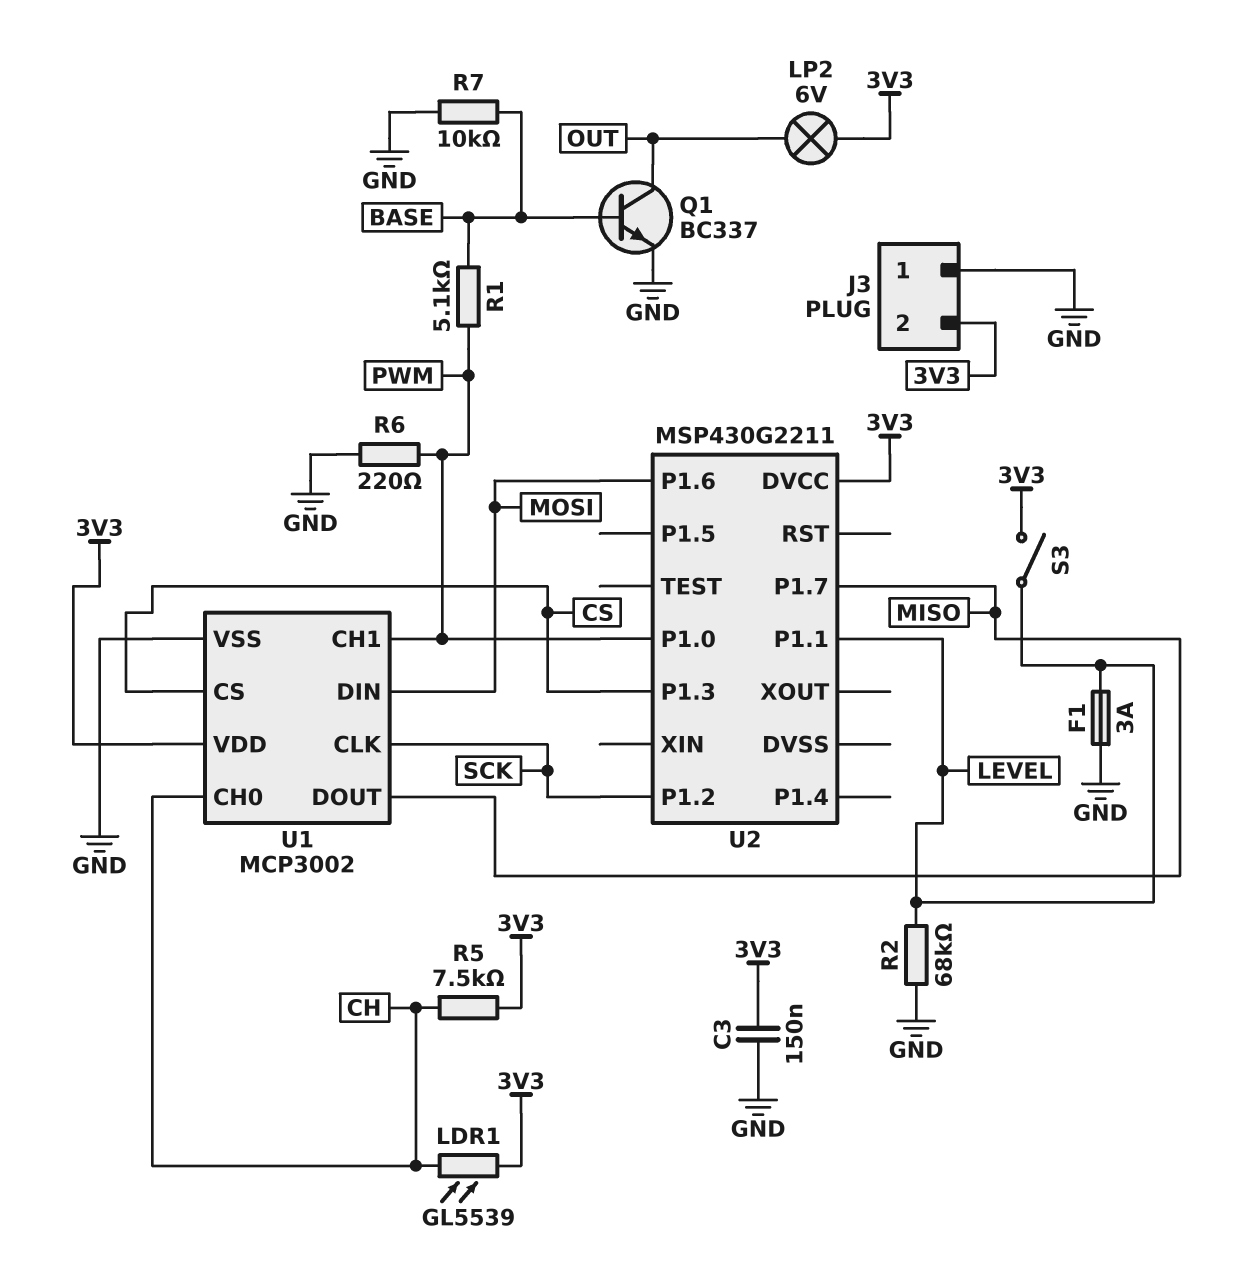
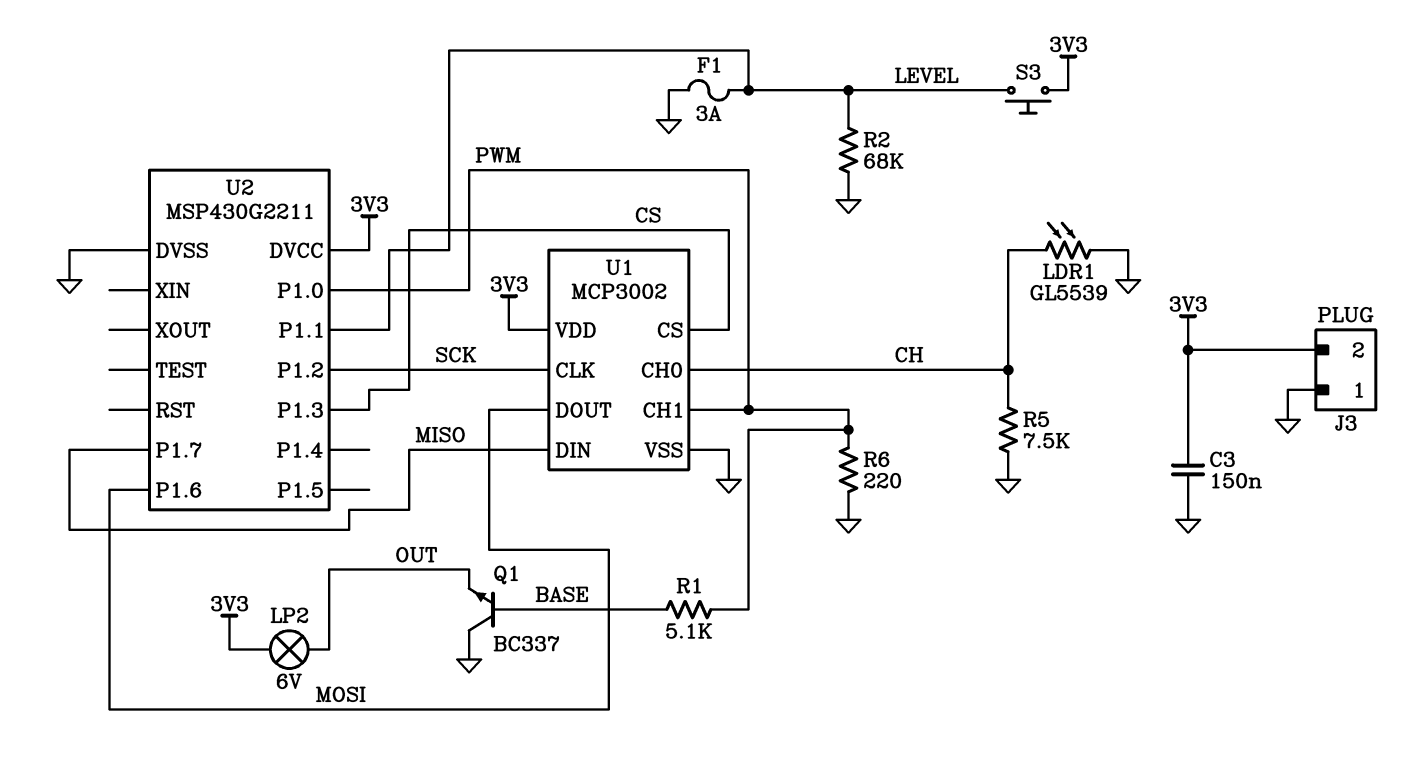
LDR1: GL5539 (3V3, CH) -> GL5539 (CH, GND)
Q1: NPN BC337 (B BASE, C OUT, E GND) -> NPN BC337 (B BASE, C GND, E OUT)
R5: 7.5k (3V3, CH) -> 7.5k (CH, GND)
R7: 10k (BASE, GND) -> none
S3: switch (3V3, LEVEL) -> button (3V3, LEVEL)
U1 pin DIN: MOSI -> MISO
U1 pin DOUT: MISO -> MOSI
U2 pin DVSS: none -> GND

